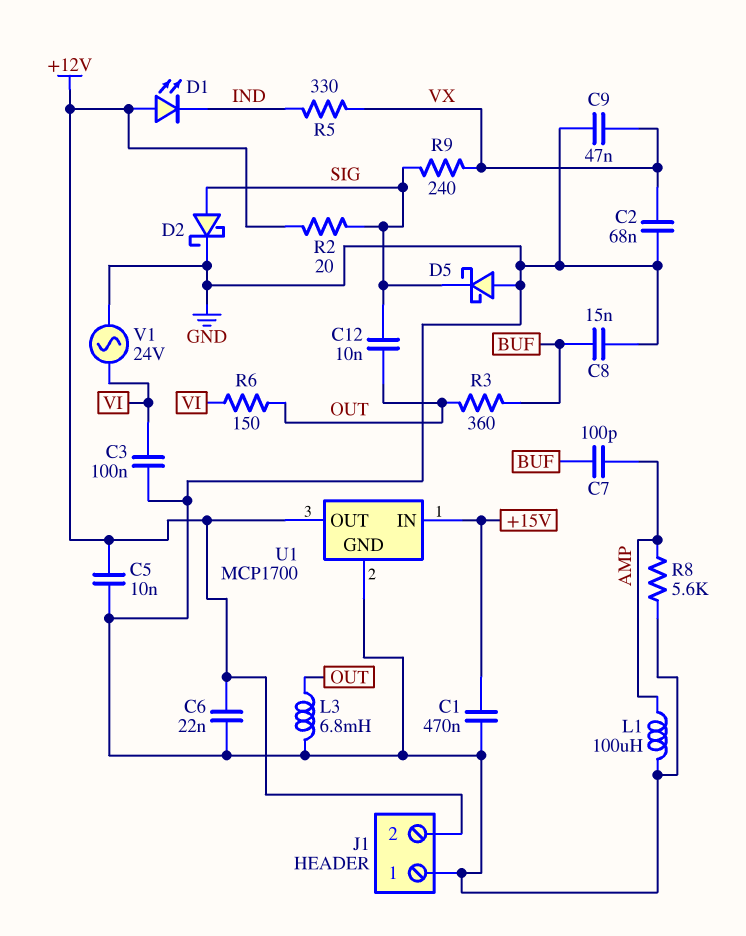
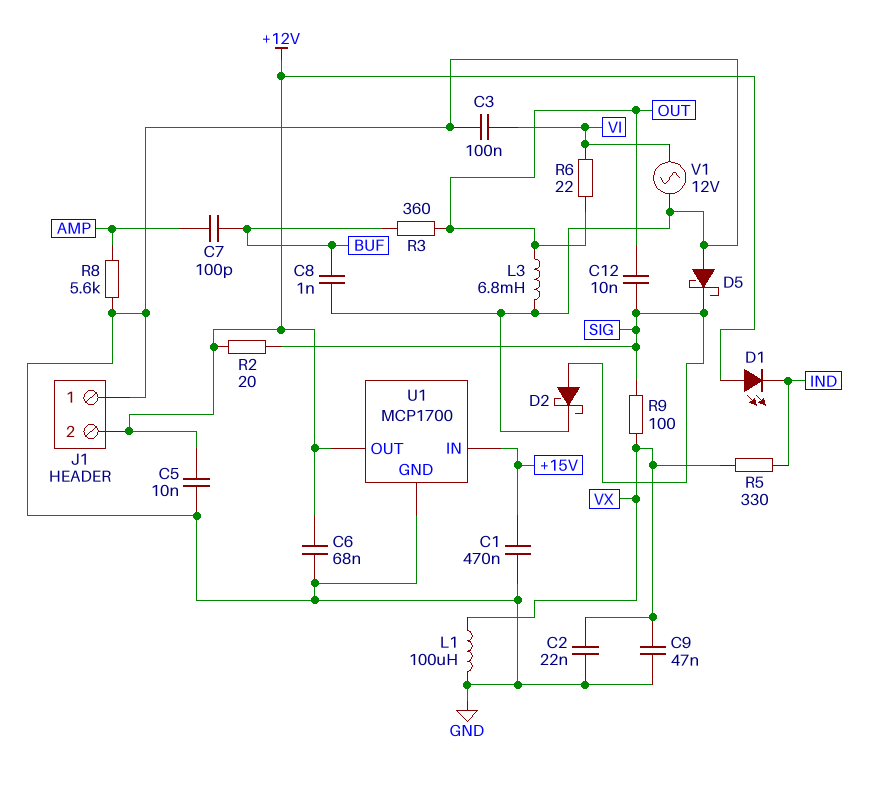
C2: 68nF (GND, VX) -> 22nF (GND, VX)
C6: 22nF (+12V, GND) -> 68nF (+12V, GND)
C8: 15nF (BUF, GND) -> 1nF (BUF, GND)
L1: 100uH (AMP, GND) -> 100uH (GND, VX)
R6: 150 (OUT, VI) -> 22 (OUT, VI)
R9: 240 (SIG, VX) -> 100 (SIG, VX)
V1: AC 24V (GND, VI) -> AC 12V (GND, VI)

